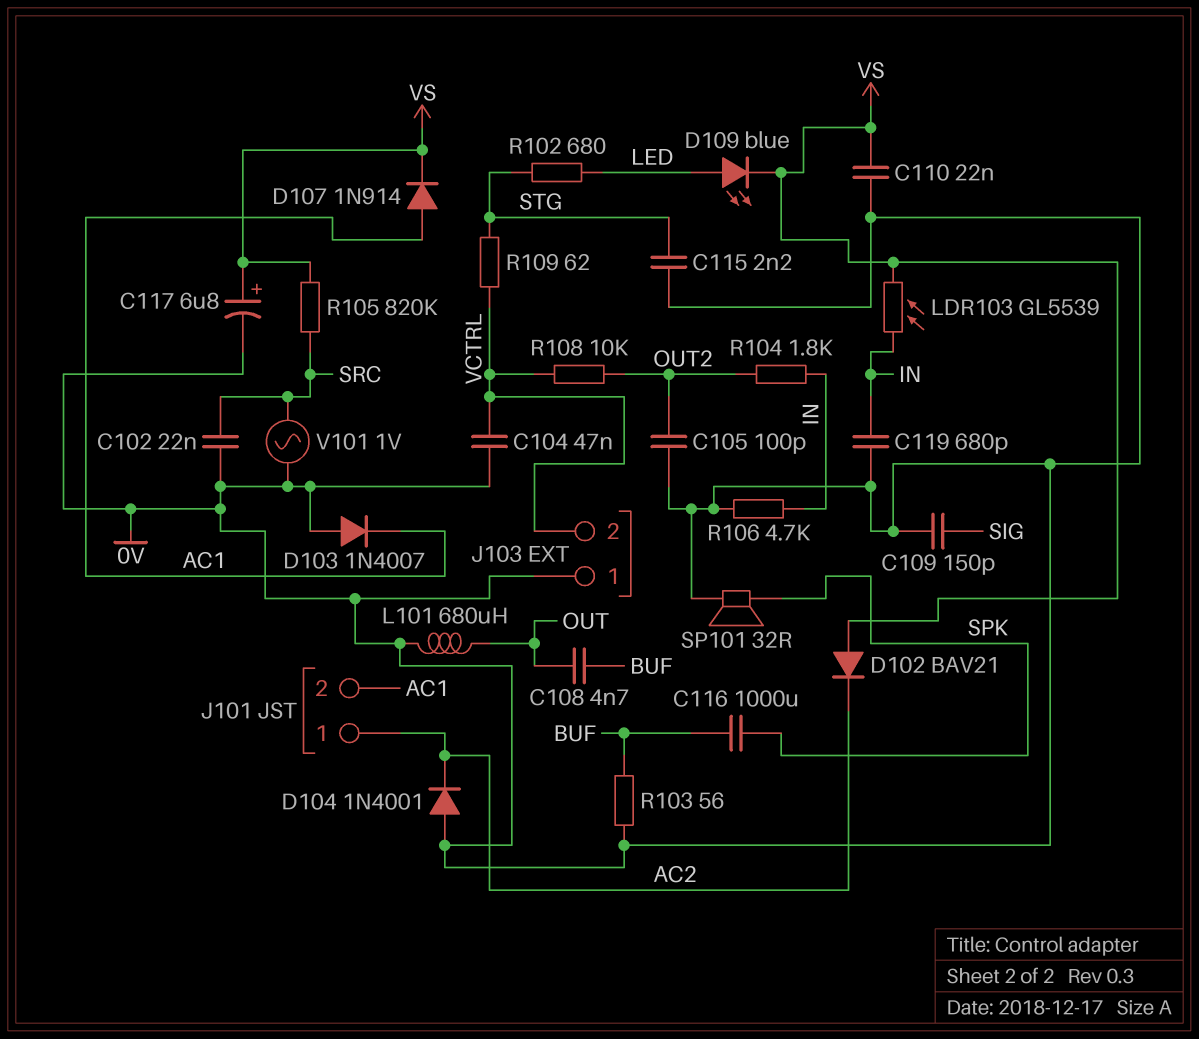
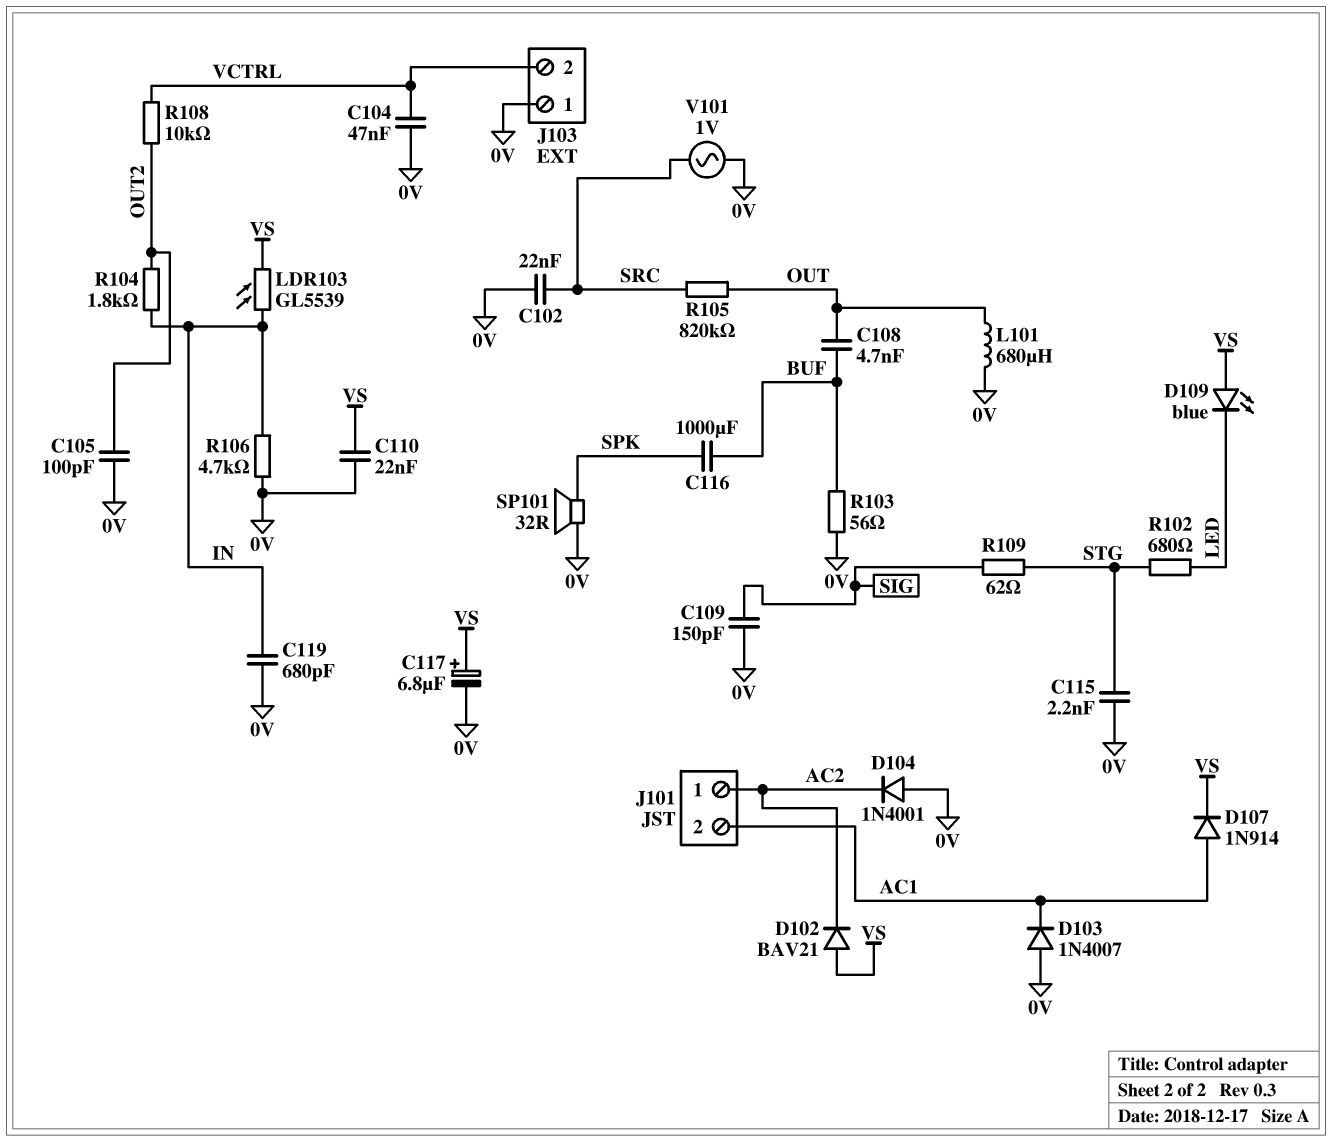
D109: LED blue (A LED, K VS) -> LED blue (A VS, K LED)
R105: 820k (SRC, VS) -> 820k (OUT, SRC)
R109: 62 (STG, VCTRL) -> 62 (SIG, STG)

